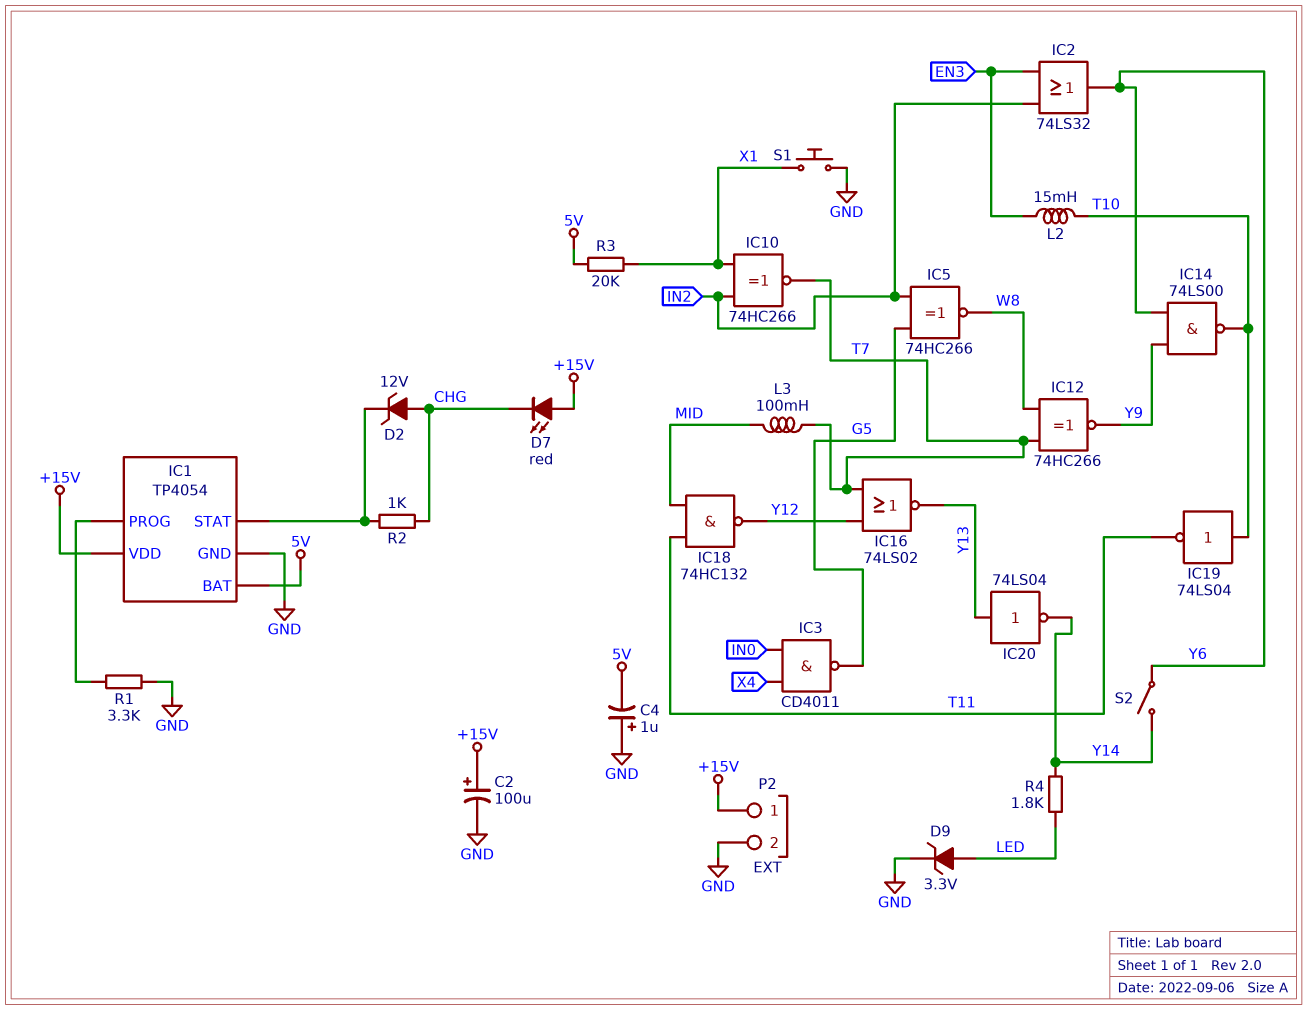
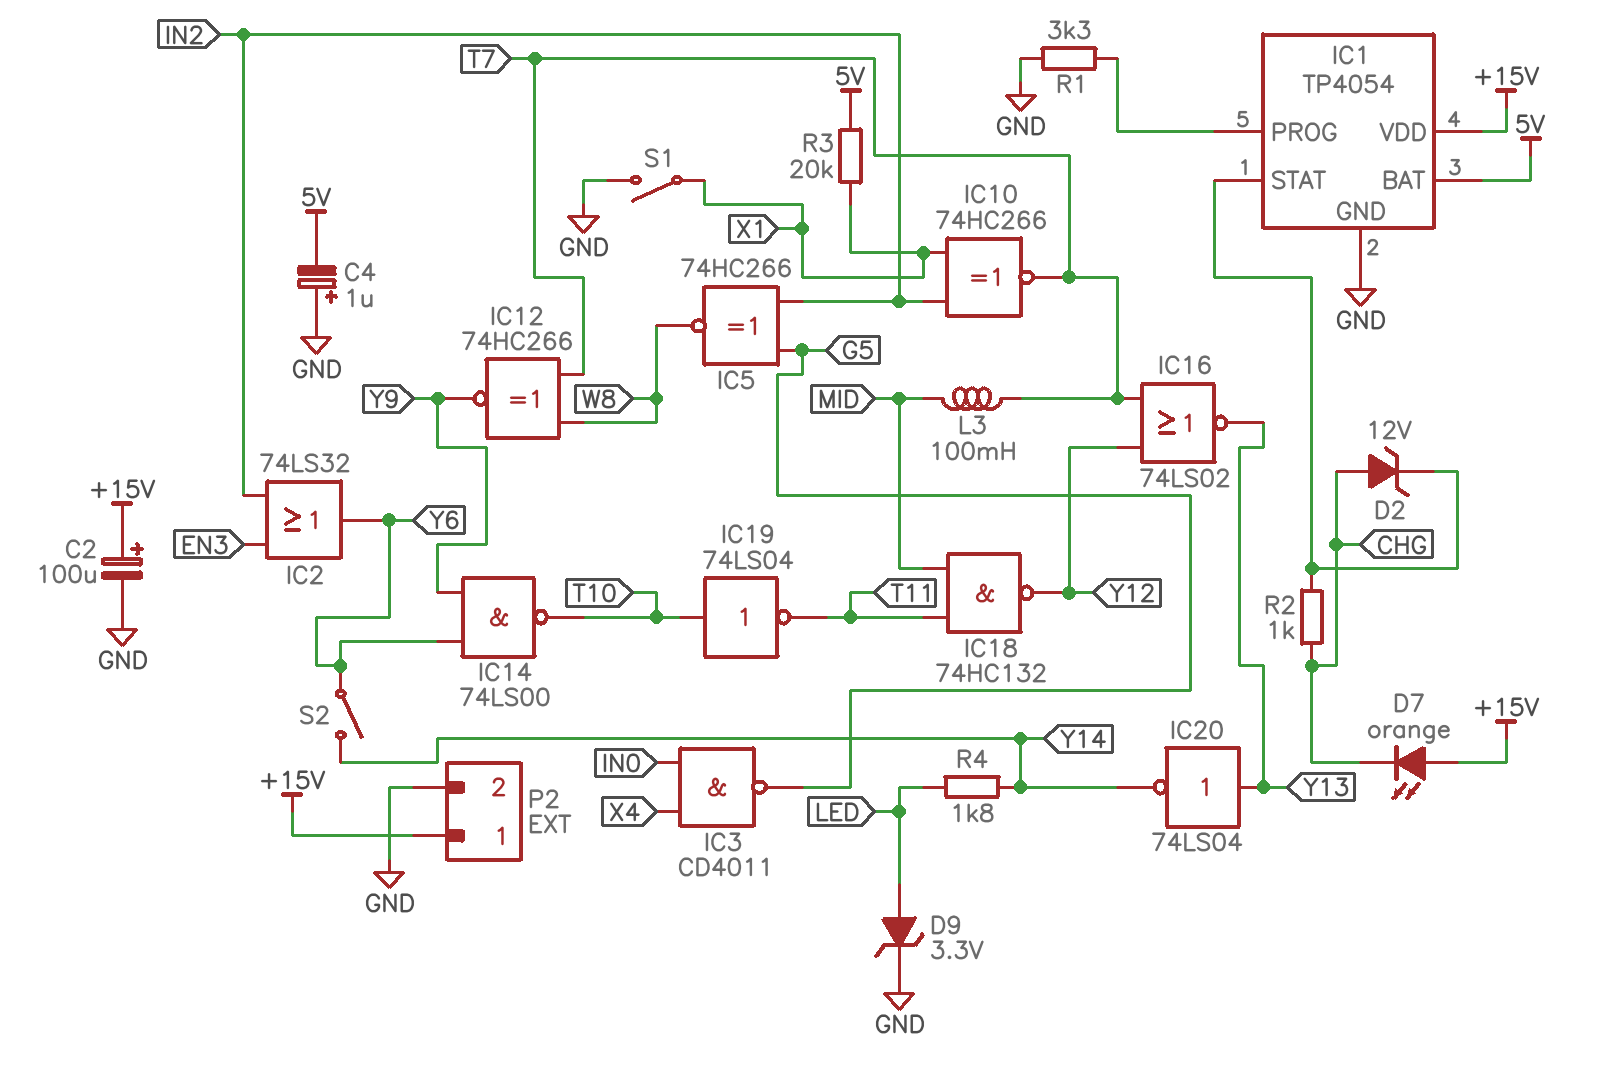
D7: LED red (A +15V, K CHG) -> LED orange (A +15V, K CHG)
L2: 15mH (EN3, T10) -> none
S1: button (GND, X1) -> switch (GND, X1)

